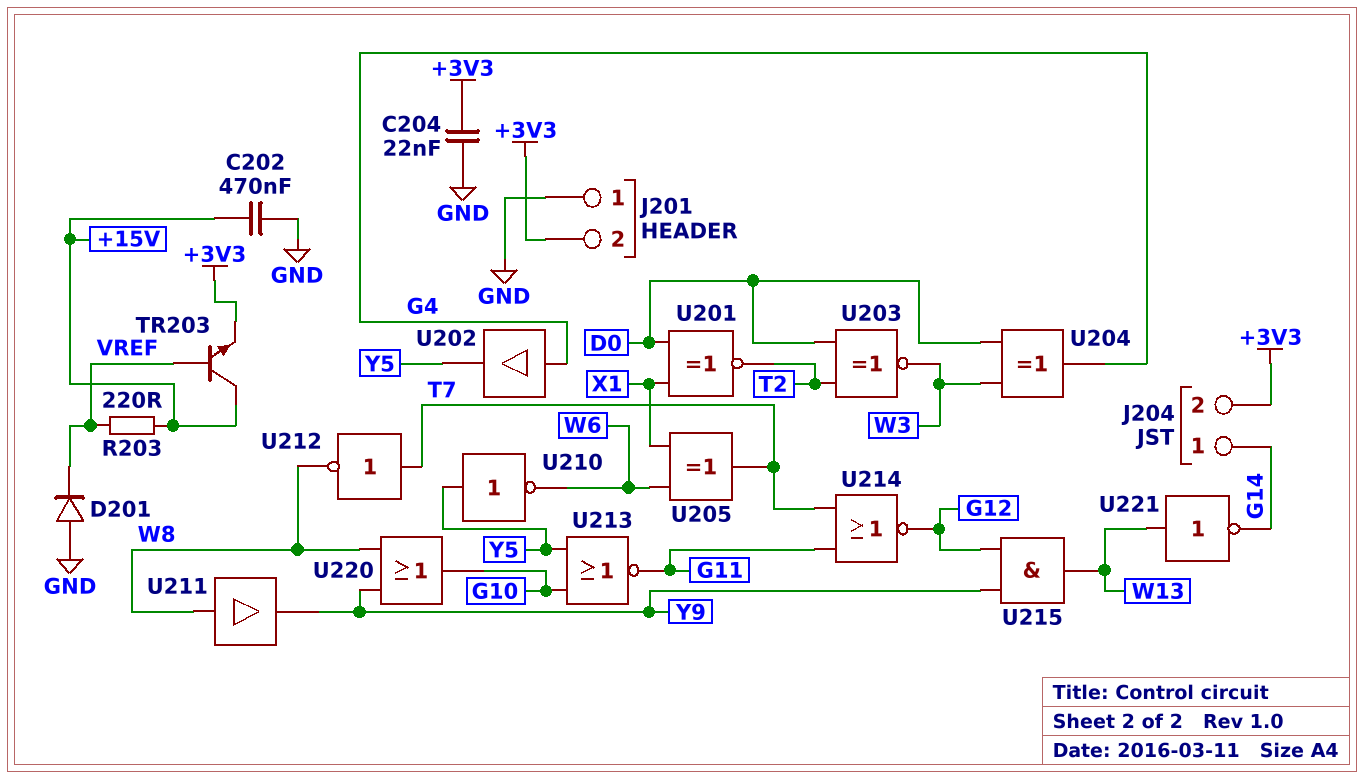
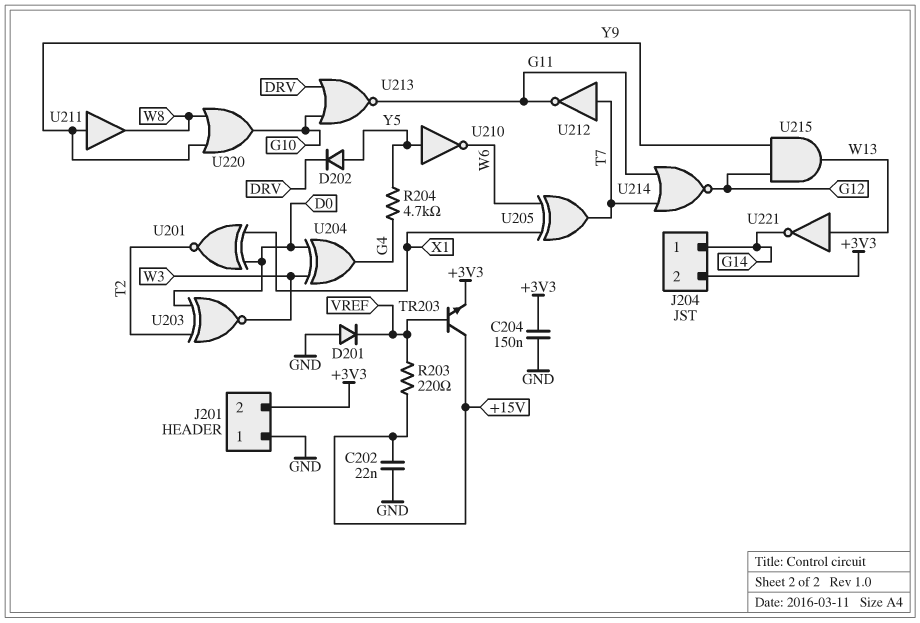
C202: 470nF (+15V, GND) -> 22nF (+15V, GND)
C204: 22nF (+3V3, GND) -> 150nF (+3V3, GND)
D202: none -> diode (A Y5, K DRV)
R204: none -> 4.7k (G4, Y5)
U202: buffer (in G4, out Y5) -> none
U211: buffer (in W8, out Y9) -> buffer (in Y9, out W8)
U212: NOT (in T7, out W8) -> NOT (in T7, out G11)
U213: NOR (in G10, in Y5, out G11) -> NOR (in DRV, in G10, out G11)

